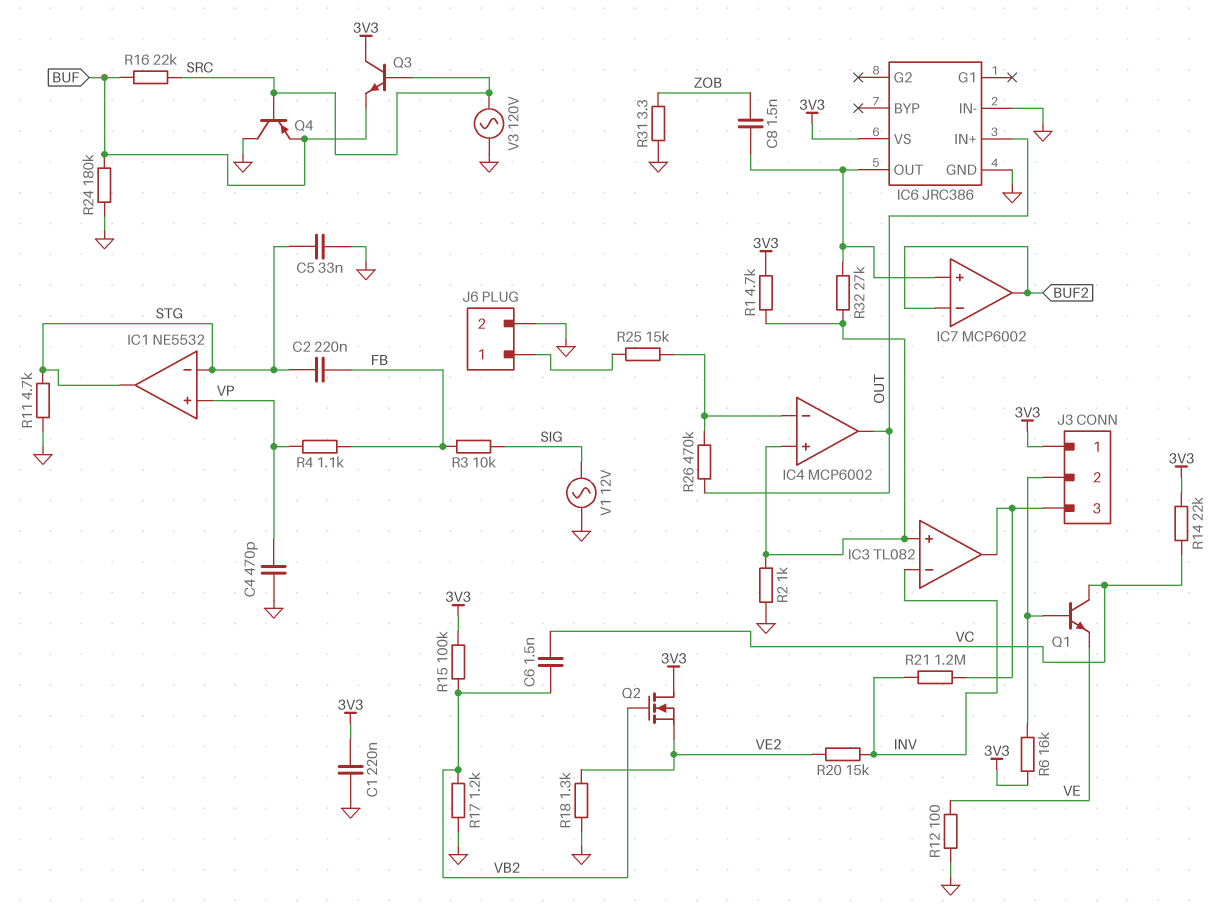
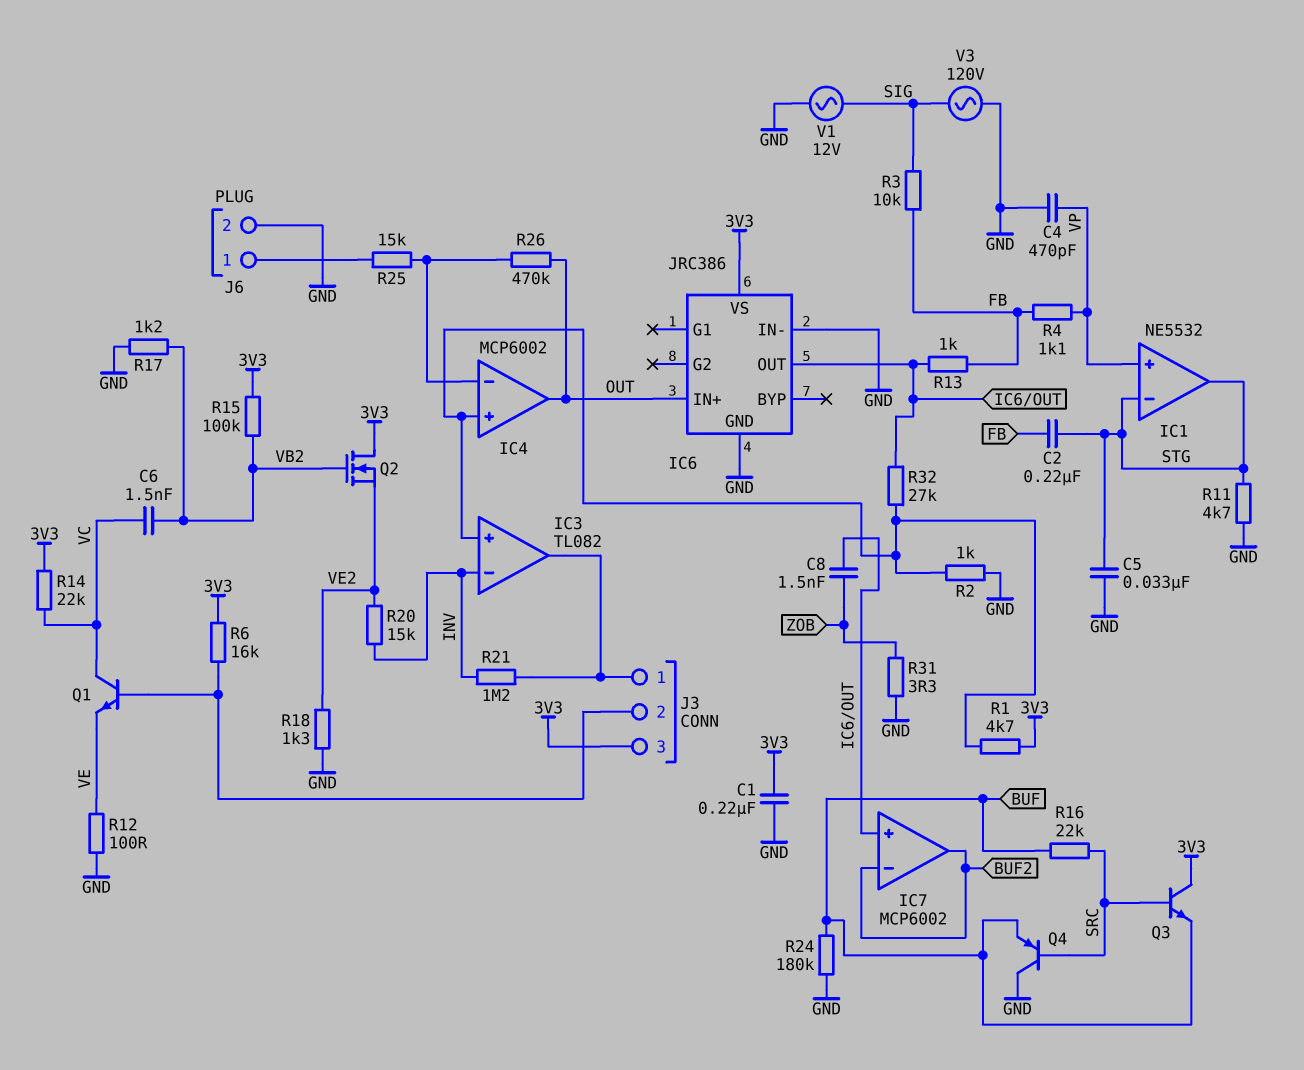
J3 pin 1: 3V3 -> IC3/out
J3 pin 3: IC3/out -> 3V3
R13: none -> 1k (FB, IC6/OUT)
V3: AC 120V (GND, SRC) -> AC 120V (GND, SIG)

